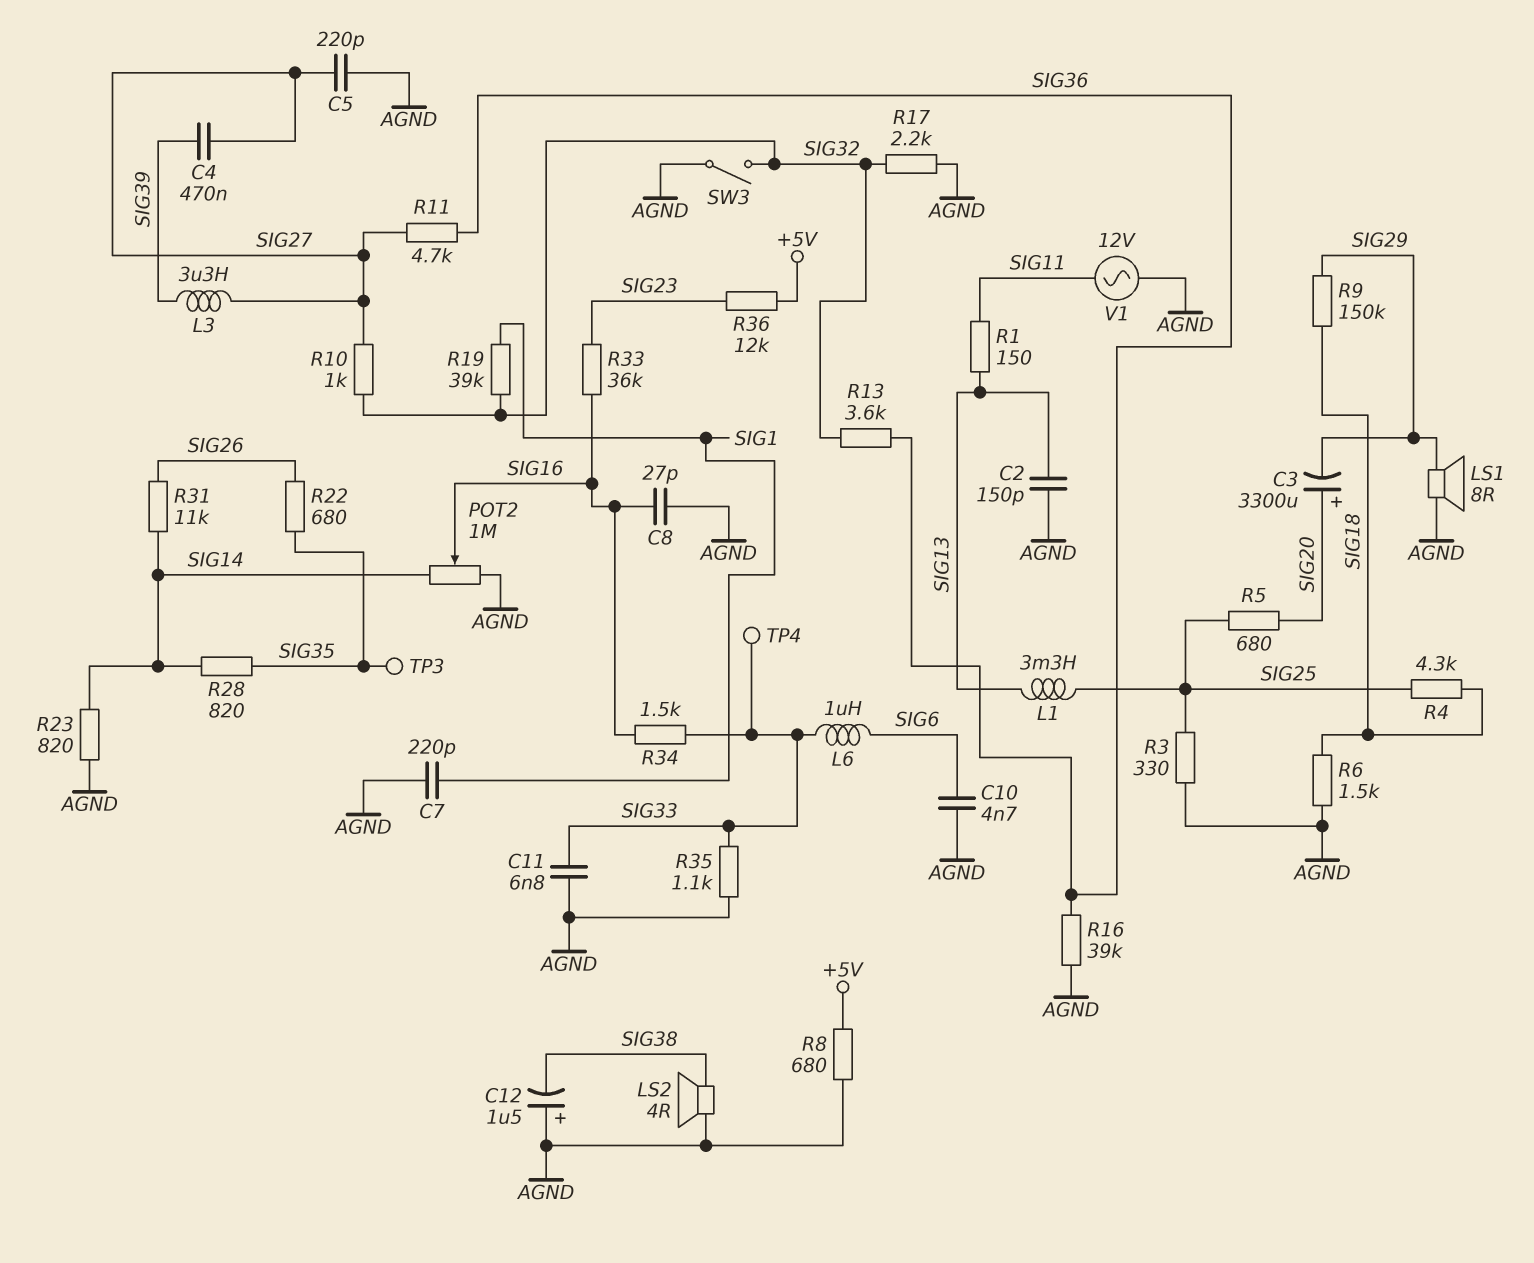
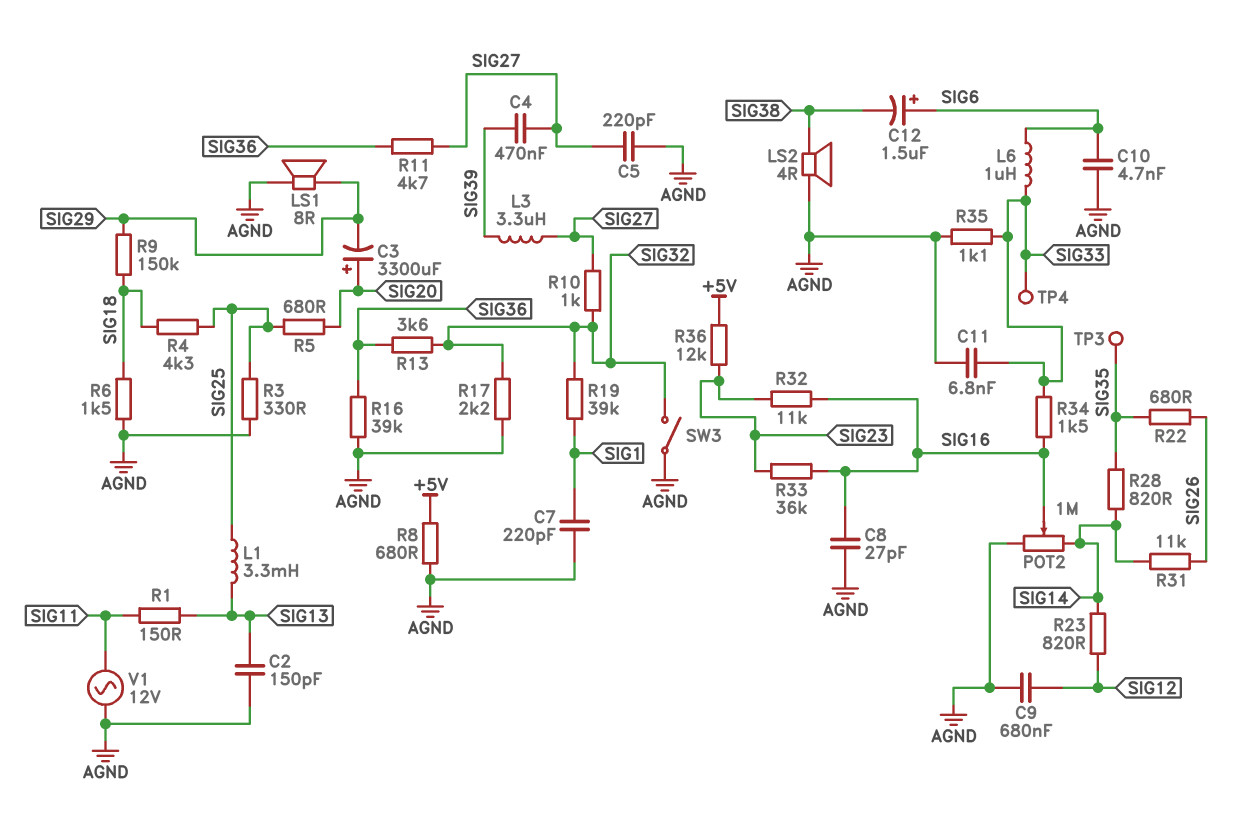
C9: none -> 680nF (AGND, SIG12)
C12: 1.5uF (plus AGND, minus SIG38) -> 1.5uF (plus SIG6, minus SIG38)
R23: 820 (AGND, SIG14) -> 820 (SIG12, SIG14)
R32: none -> 11k (SIG16, SIG23)

